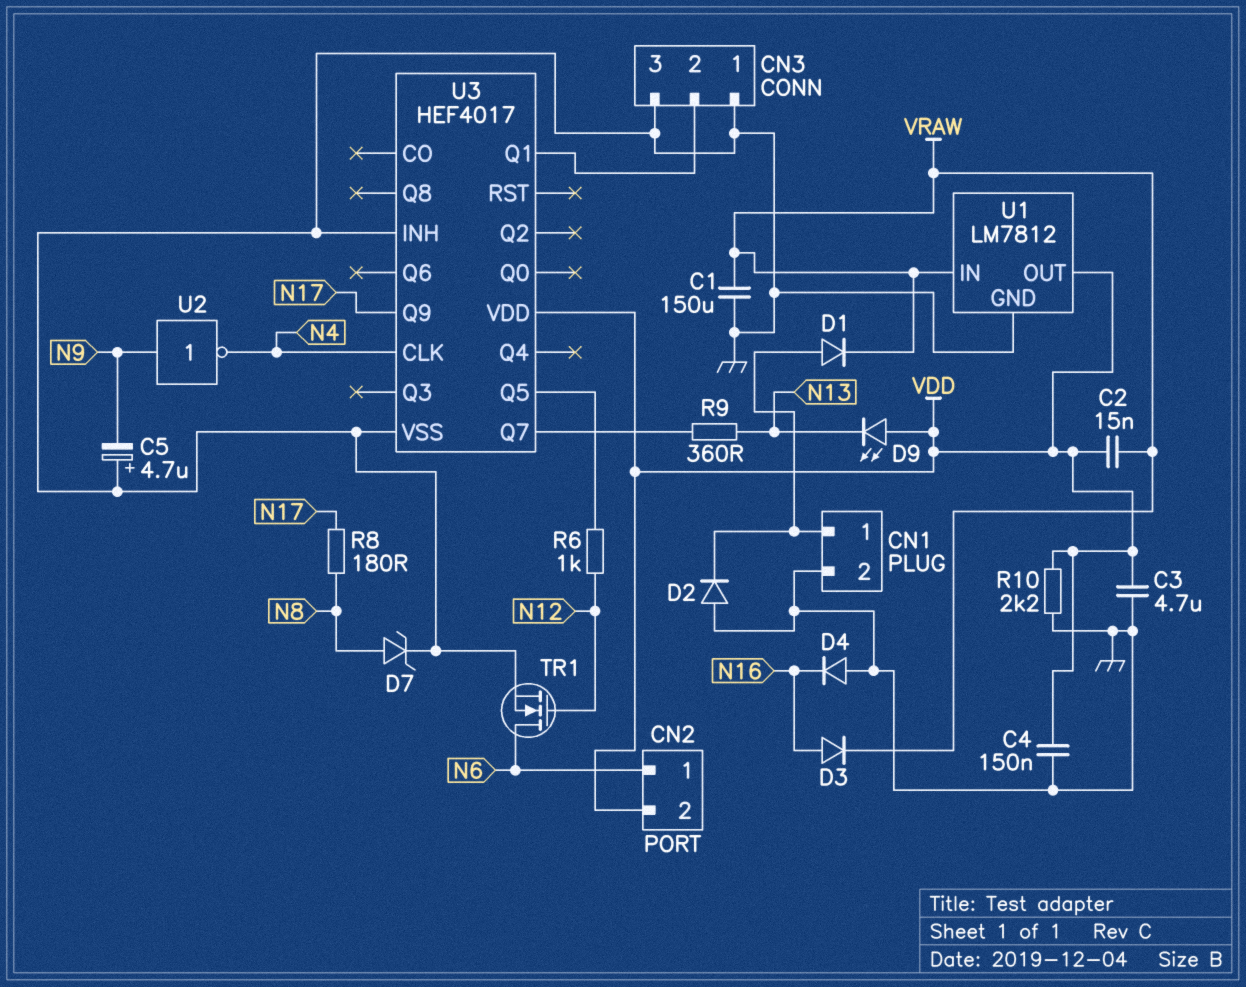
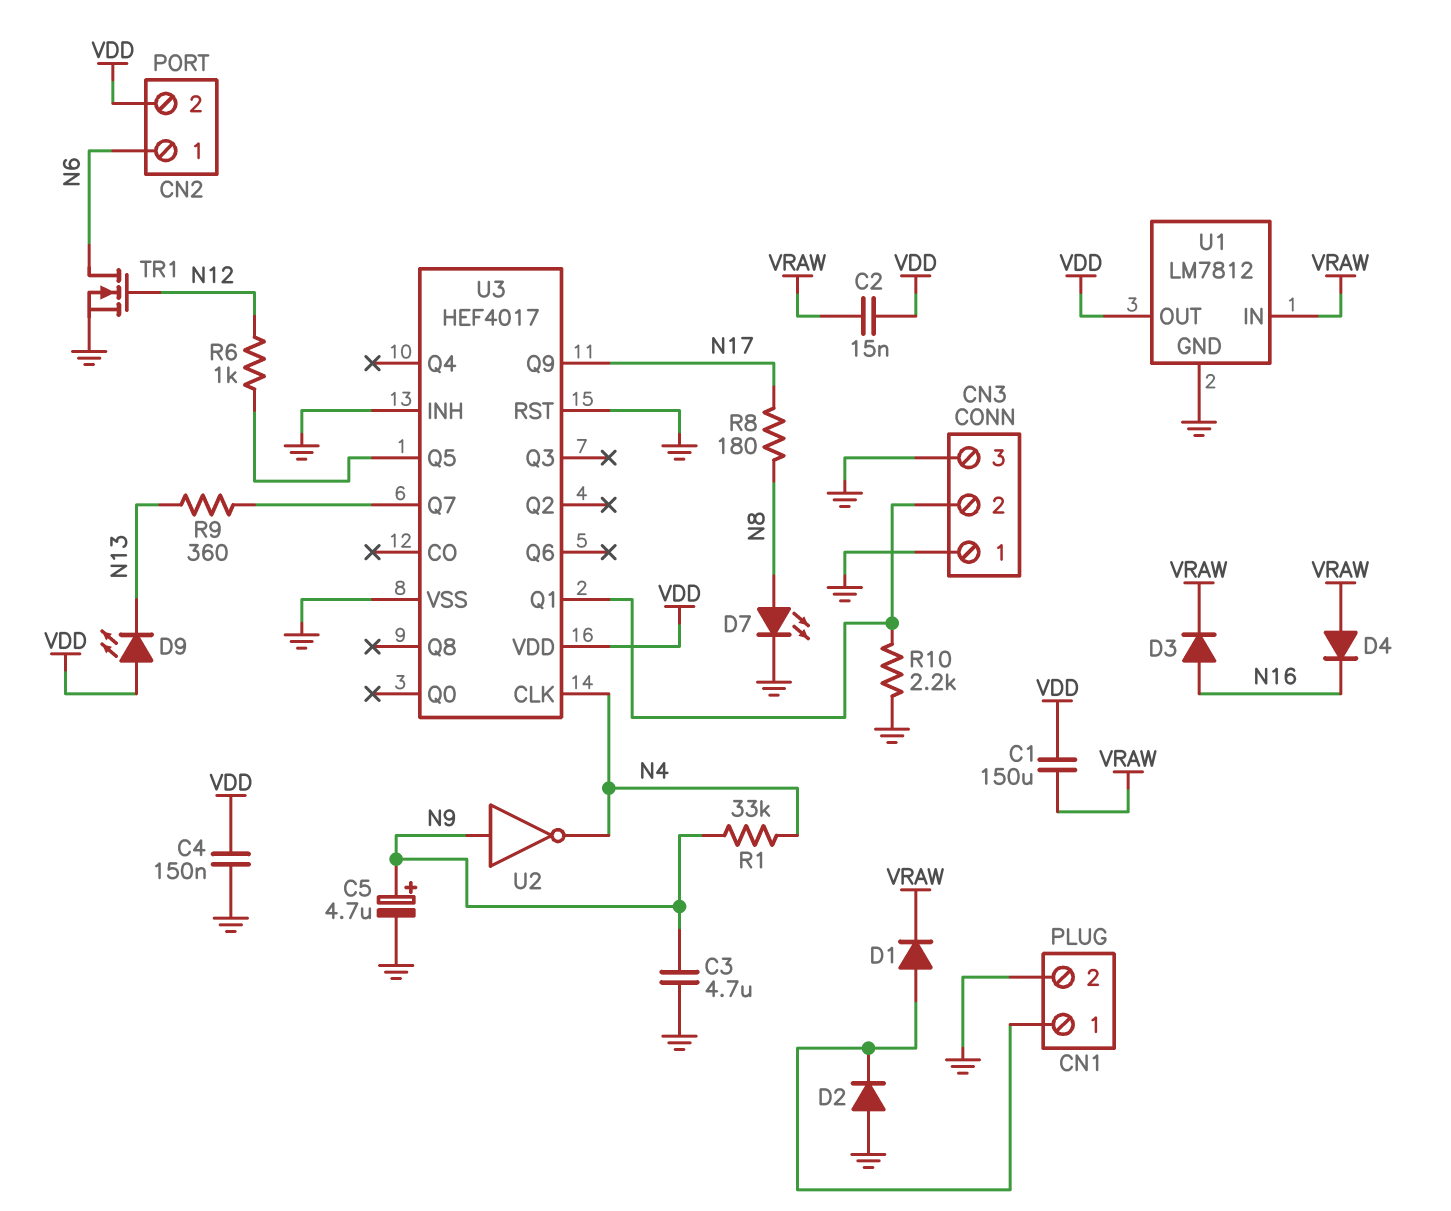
C1: 150uF (GND, VRAW) -> 150uF (VDD, VRAW)
C3: 4.7uF (GND, VDD) -> 4.7uF (GND, N9)
C5: 4.7uF (plus GND, minus N9) -> 4.7uF (plus N9, minus GND)
D4: diode (A GND, K N16) -> diode (A VRAW, K N16)
D7: zener (A N8, K GND) -> LED (A N8, K GND)
R1: none -> 33k (N4, N9)
R10: 2.2k (GND, VDD) -> 2.2k (CN3/2, GND)
U3 pin RST: none -> GND

